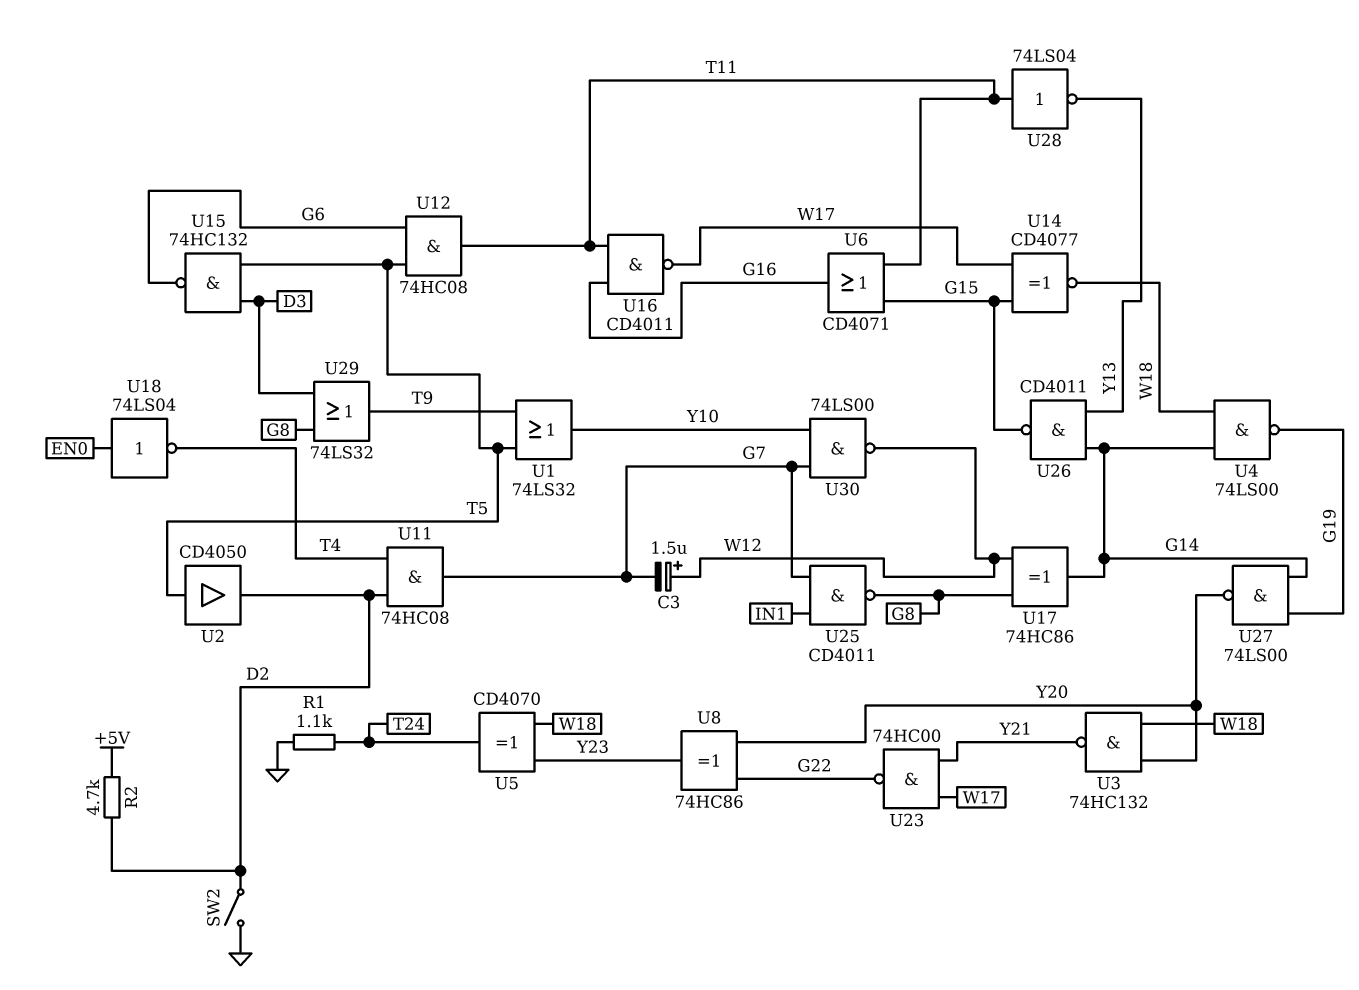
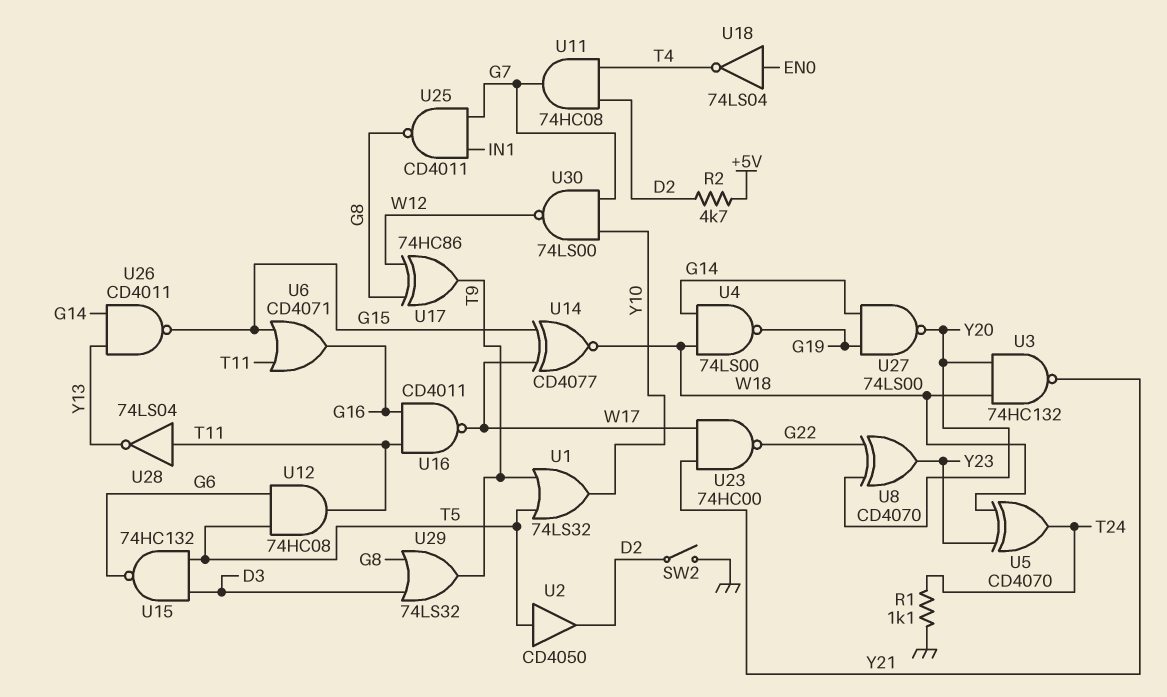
C3: 1.5uF (plus W12, minus G7) -> none
U8: XOR 74HC86 (in G22, in Y20, out Y23) -> XOR CD4070 (in G22, in Y20, out Y23)
U17: XOR 74HC86 (in G8, in W12, out G14) -> XOR 74HC86 (in G8, in W12, out T9)

